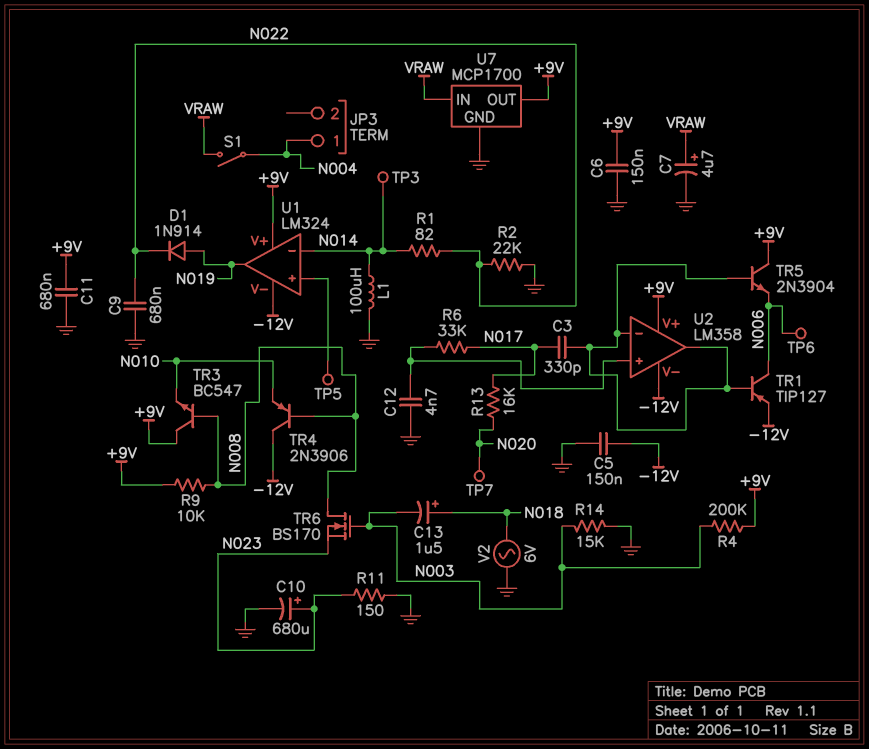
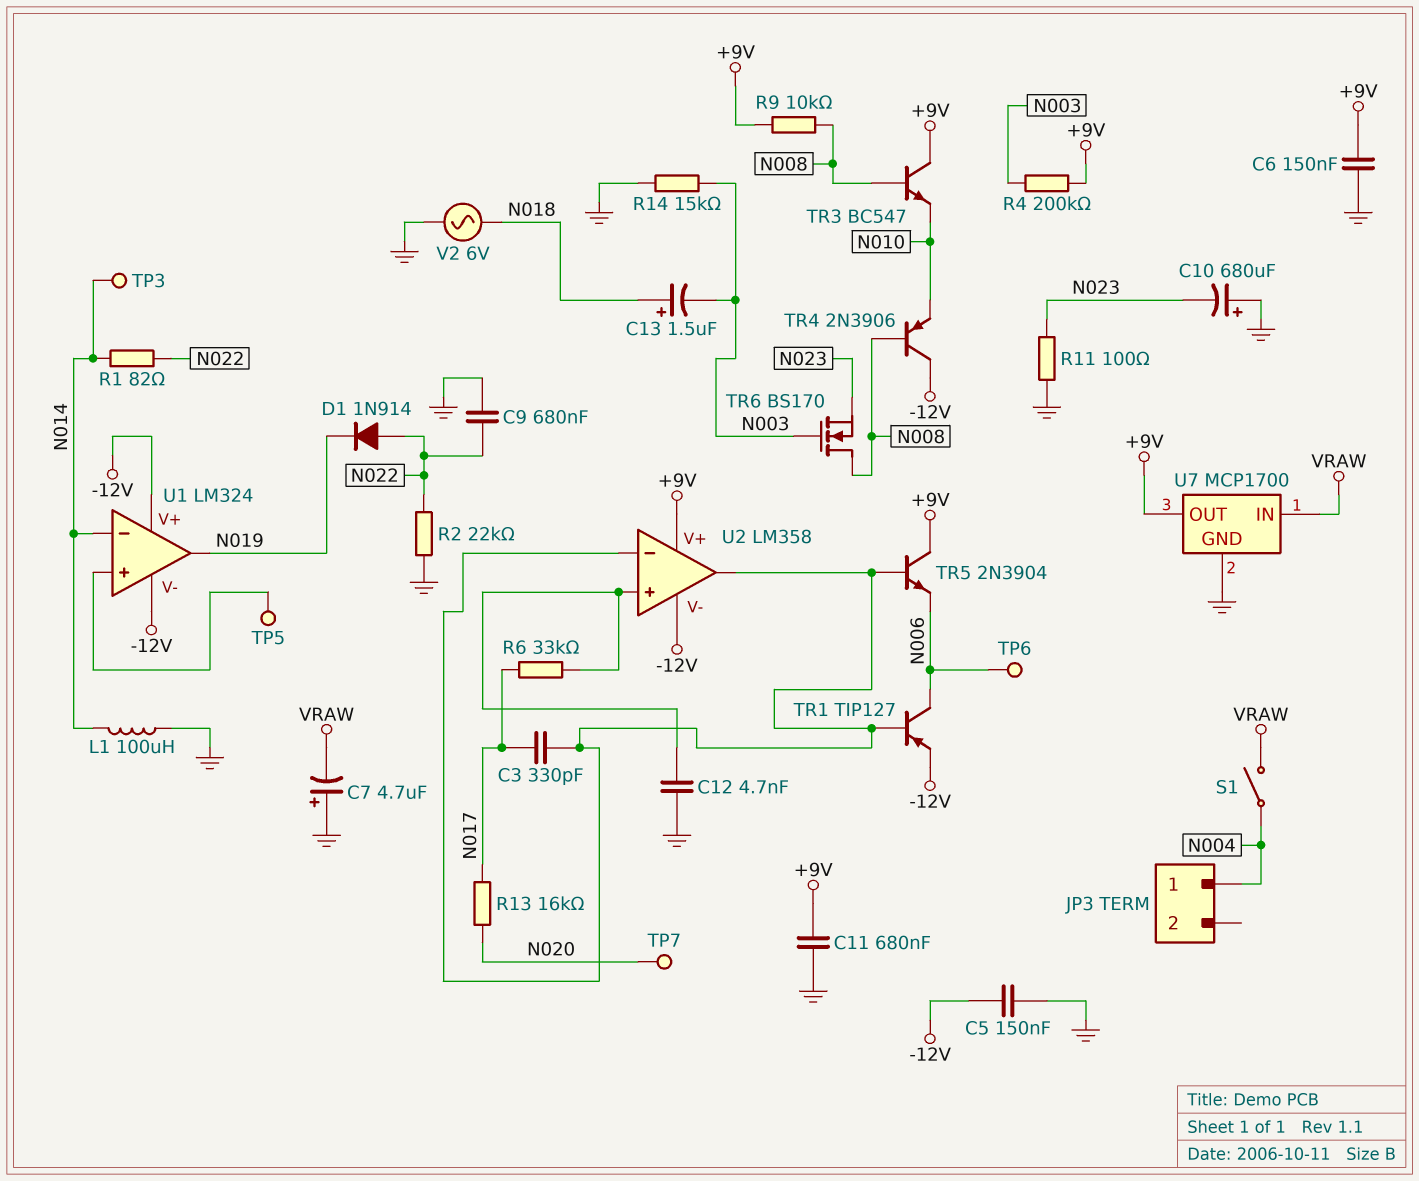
C7: 4.7uF (plus VRAW, minus GND) -> 4.7uF (plus GND, minus VRAW)
C10: 680uF (plus N023, minus GND) -> 680uF (plus GND, minus N023)
D1: diode 1N914 (A N019, K N022) -> diode 1N914 (A N022, K N019)
R11: 150 (GND, N023) -> 100 (GND, N023)
U1 pin V+: +9V -> -12V

